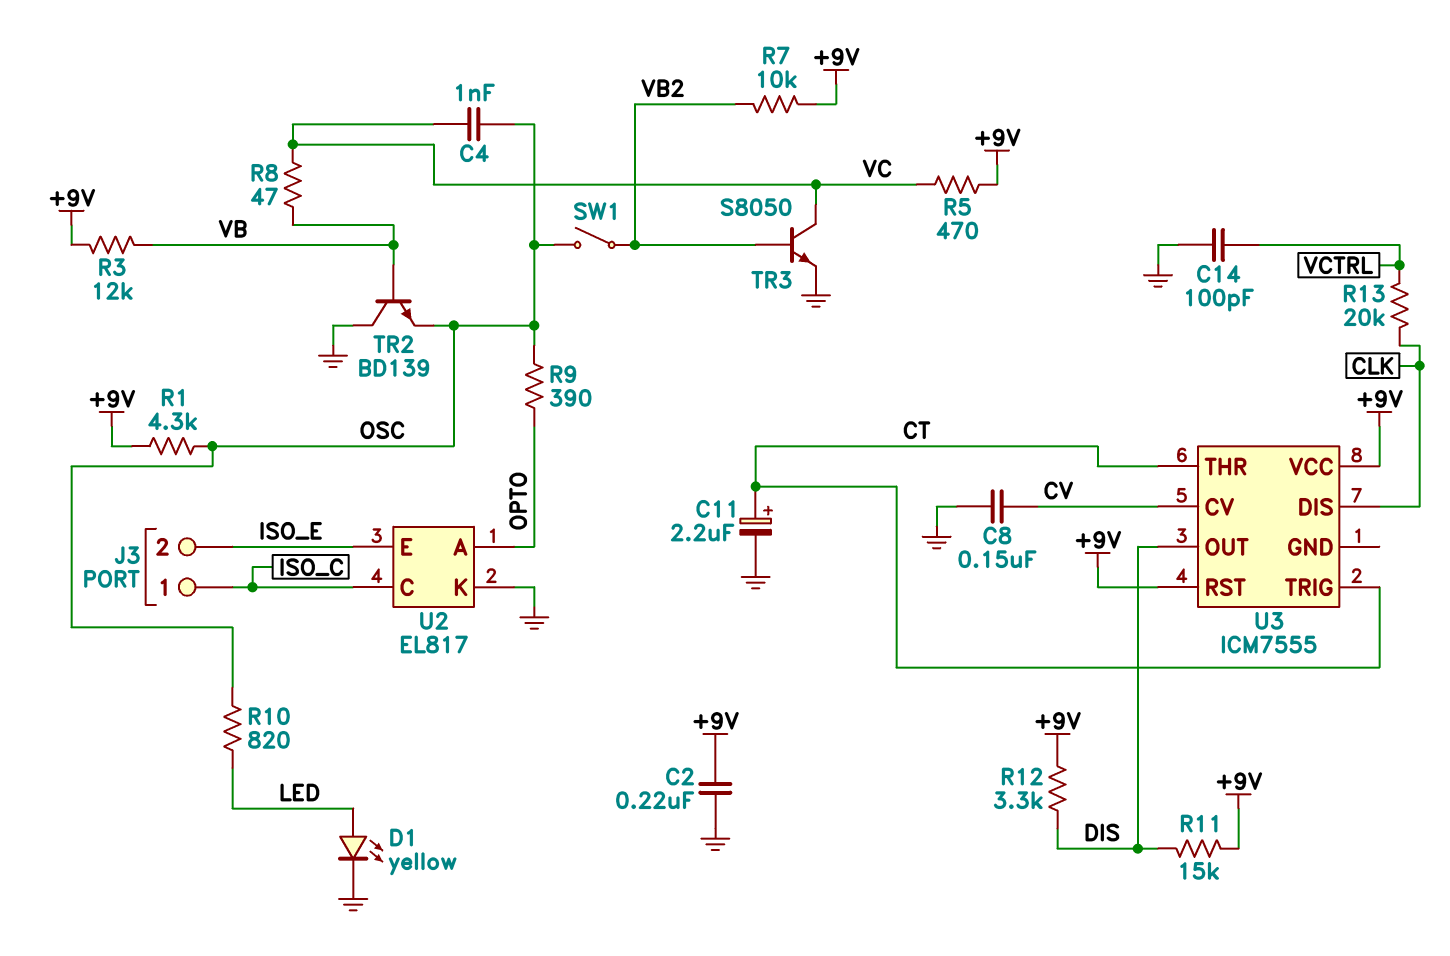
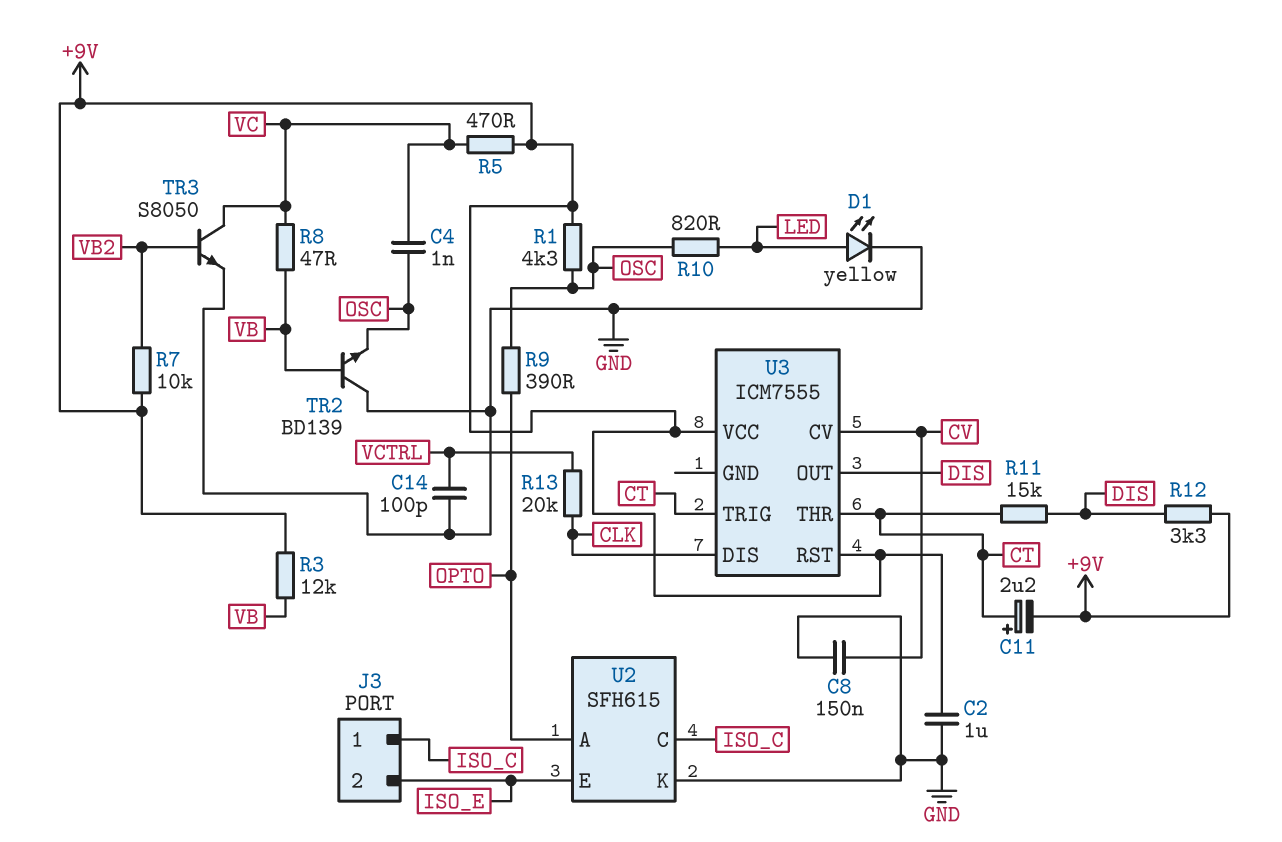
C2: 220nF (+9V, GND) -> 1uF (+9V, GND)
C11: 2.2uF (plus CT, minus GND) -> 2.2uF (plus CT, minus +9V)
R11: 15k (+9V, DIS) -> 15k (CT, DIS)
SW1: switch (OSC, VB2) -> none
U2: EL817 -> SFH615

